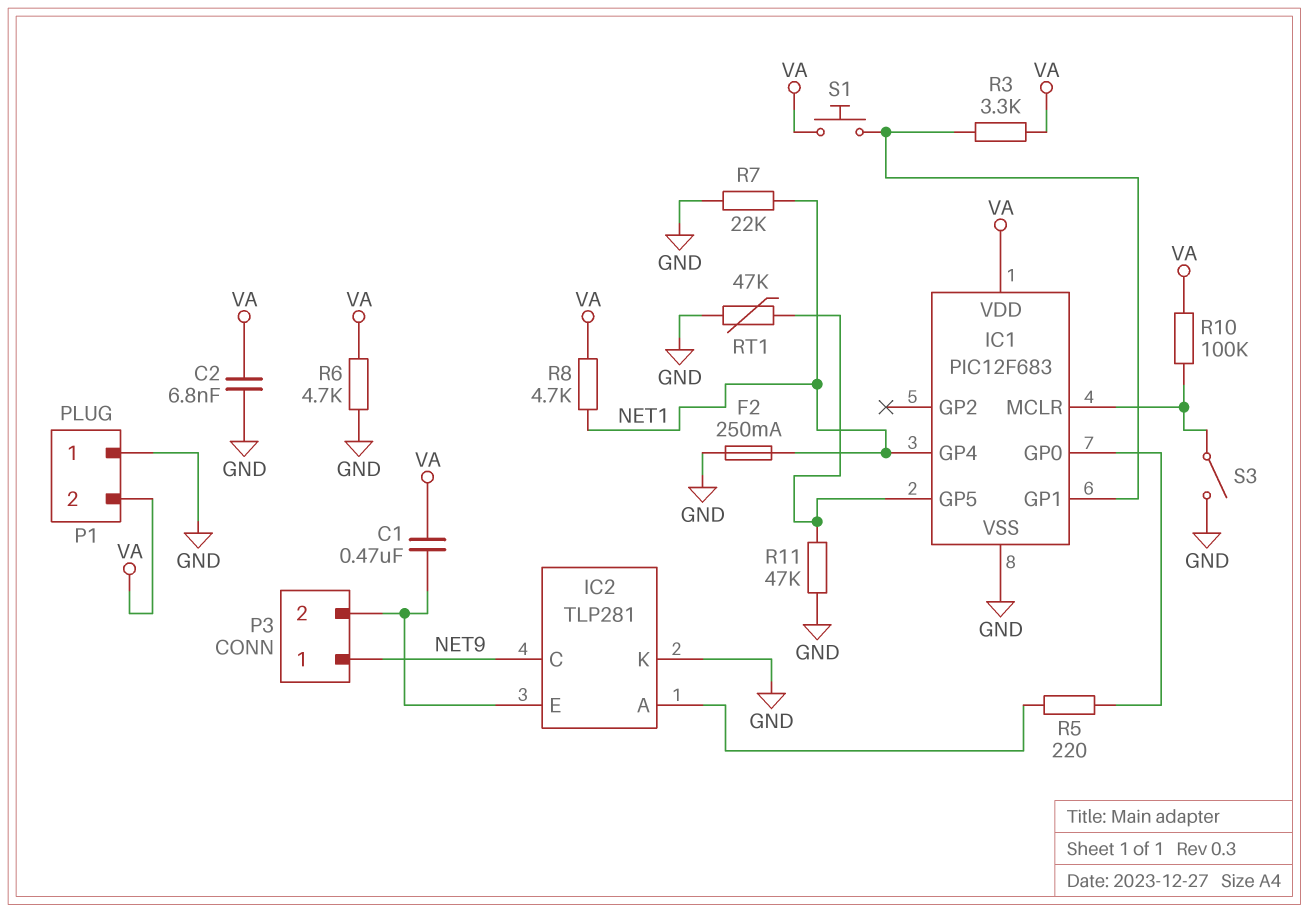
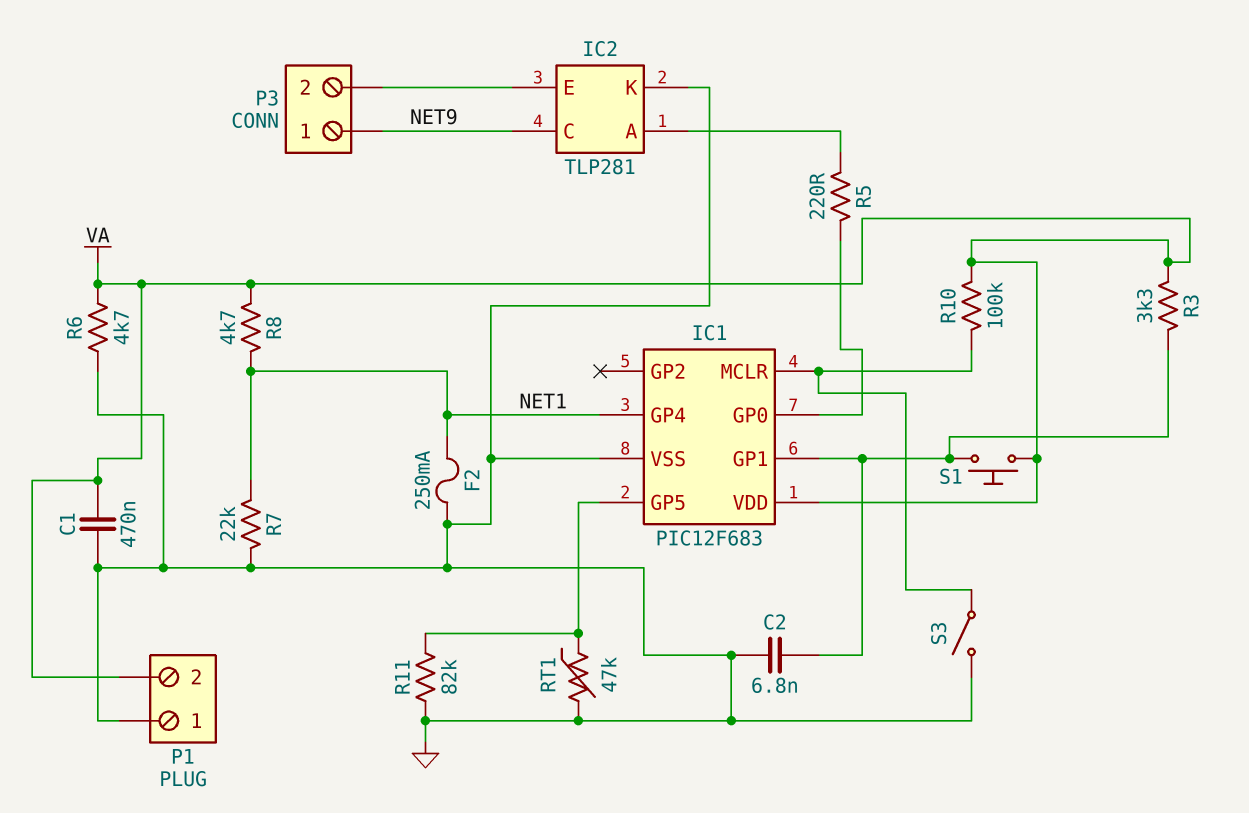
C1: 470nF (IC2/E, VA) -> 470nF (GND, VA)
C2: 6.8nF (GND, VA) -> 6.8nF (GND, IC1/GP1)
R11: 47k (GND, IC1/GP5) -> 82k (GND, IC1/GP5)

